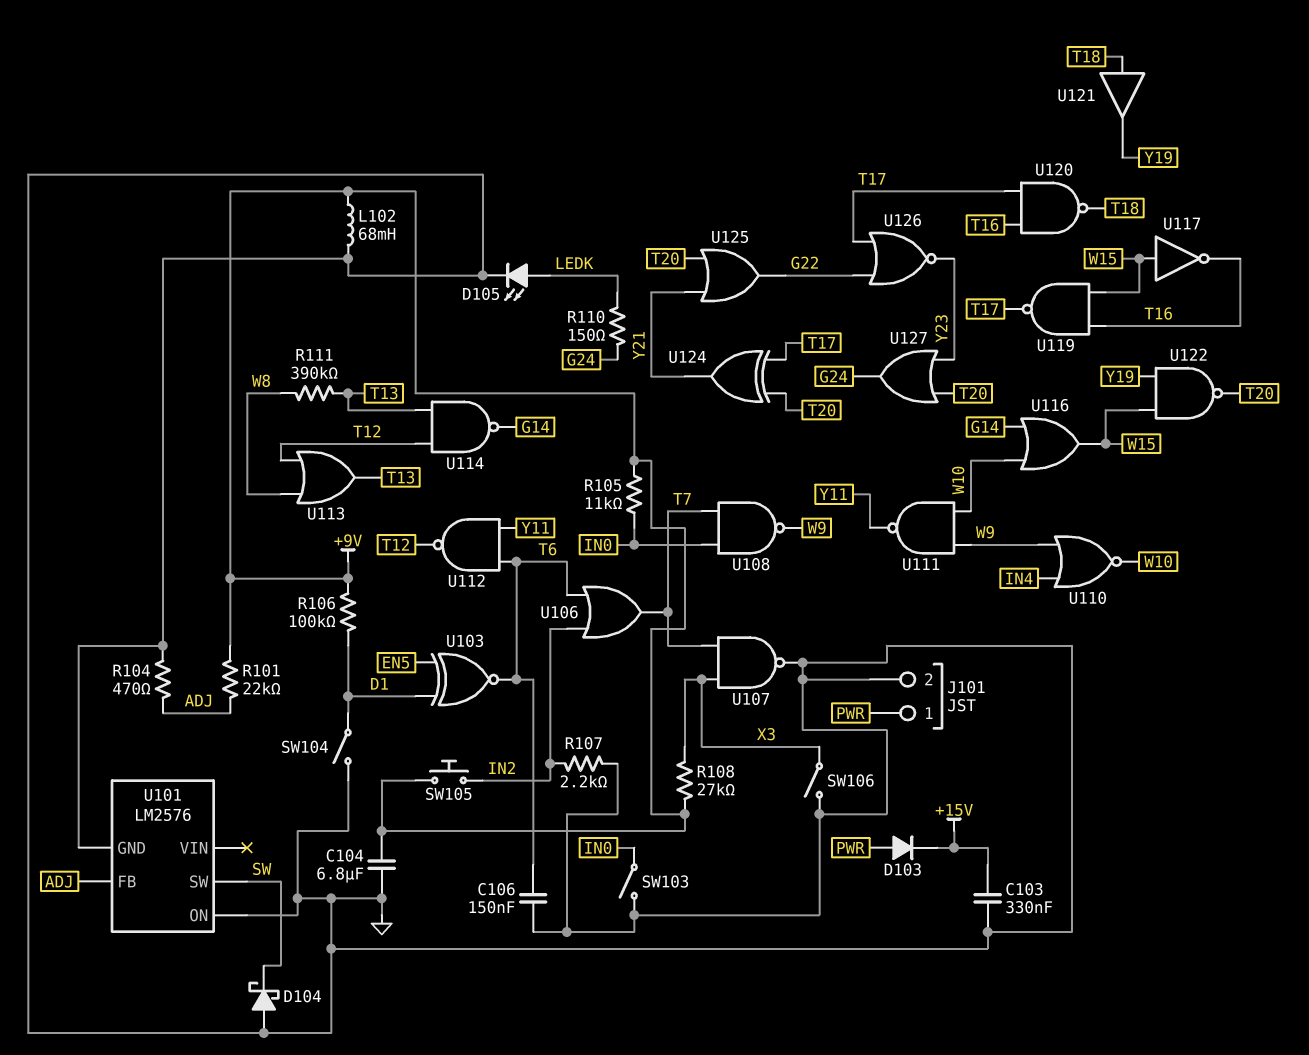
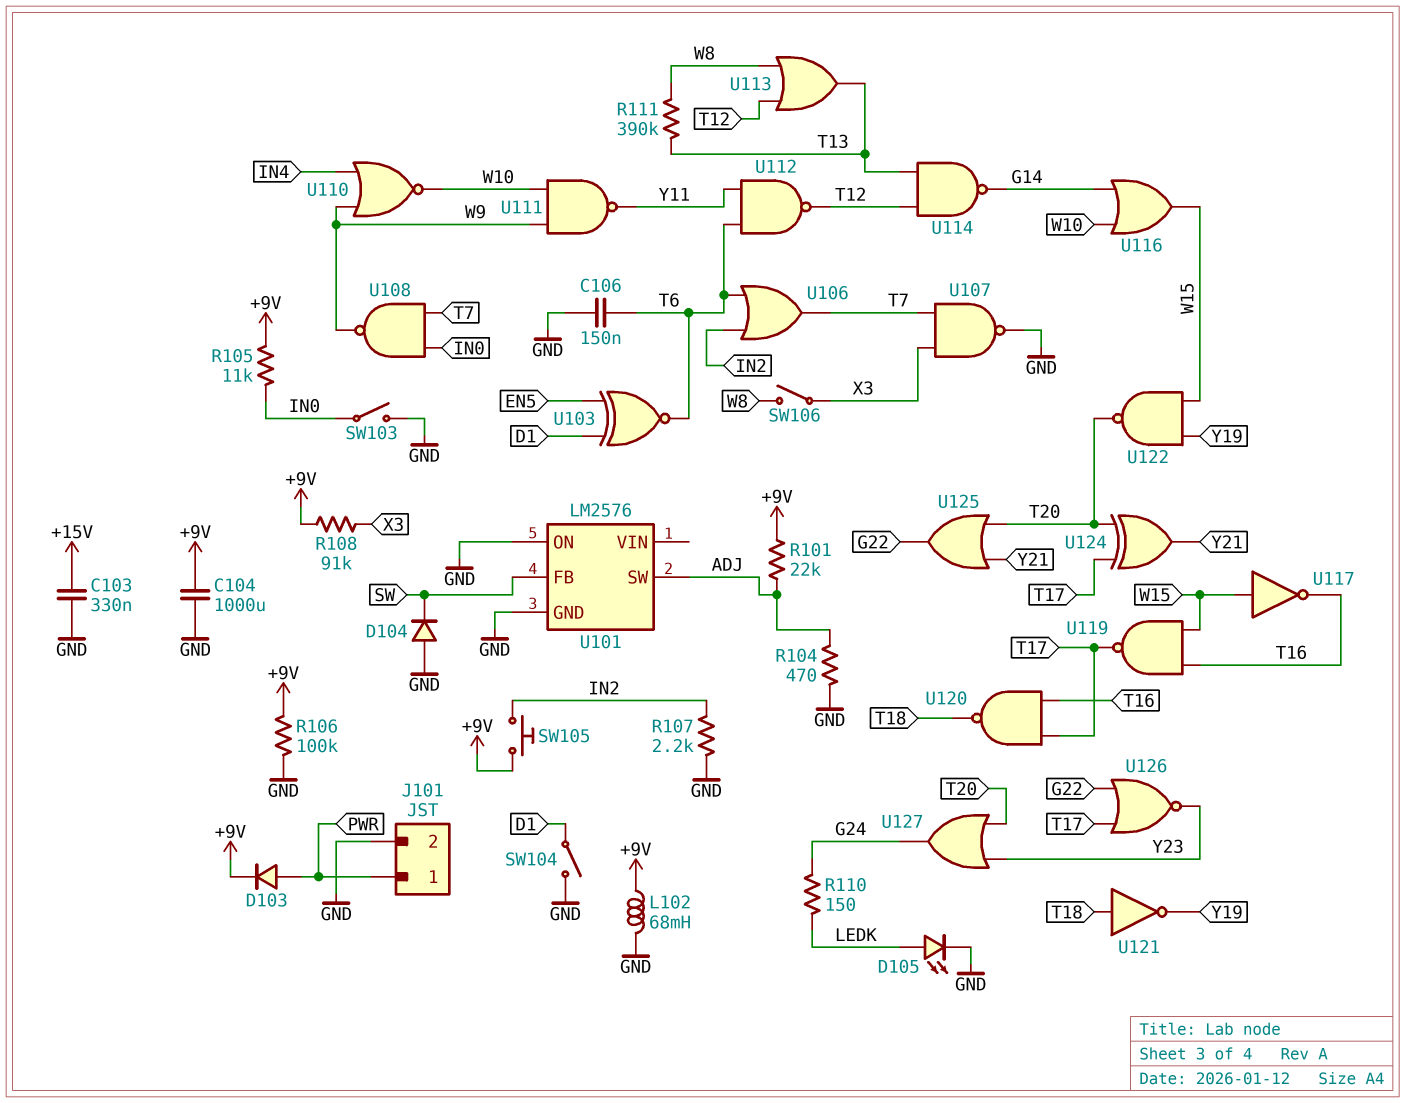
C104: 6.8uF (+9V, GND) -> 1000uF (+9V, GND)
D103: diode (A PWR, K +15V) -> diode (A PWR, K +9V)
D104: schottky (A GND, K SW) -> diode (A GND, K SW)
R106: 100k (+9V, D1) -> 100k (+9V, GND)
R108: 27k (+9V, X3) -> 91k (+9V, X3)
SW106: switch (GND, X3) -> switch (W8, X3)
U101 pin FB: ADJ -> SW
U101 pin SW: SW -> ADJ
U121: buffer (in T18, out Y19) -> NOT (in T18, out Y19)

